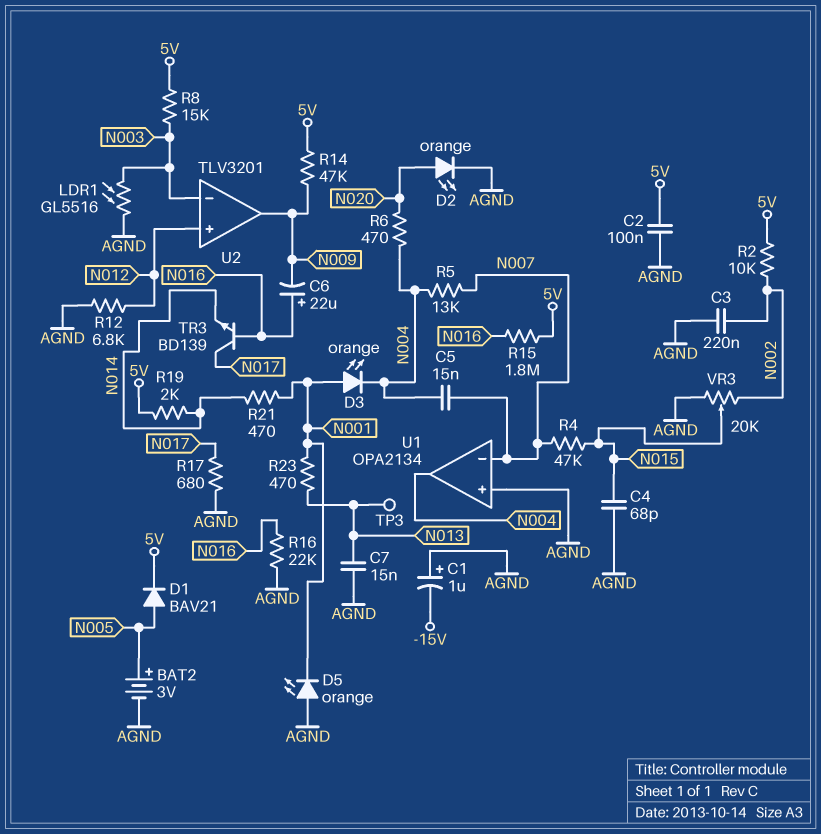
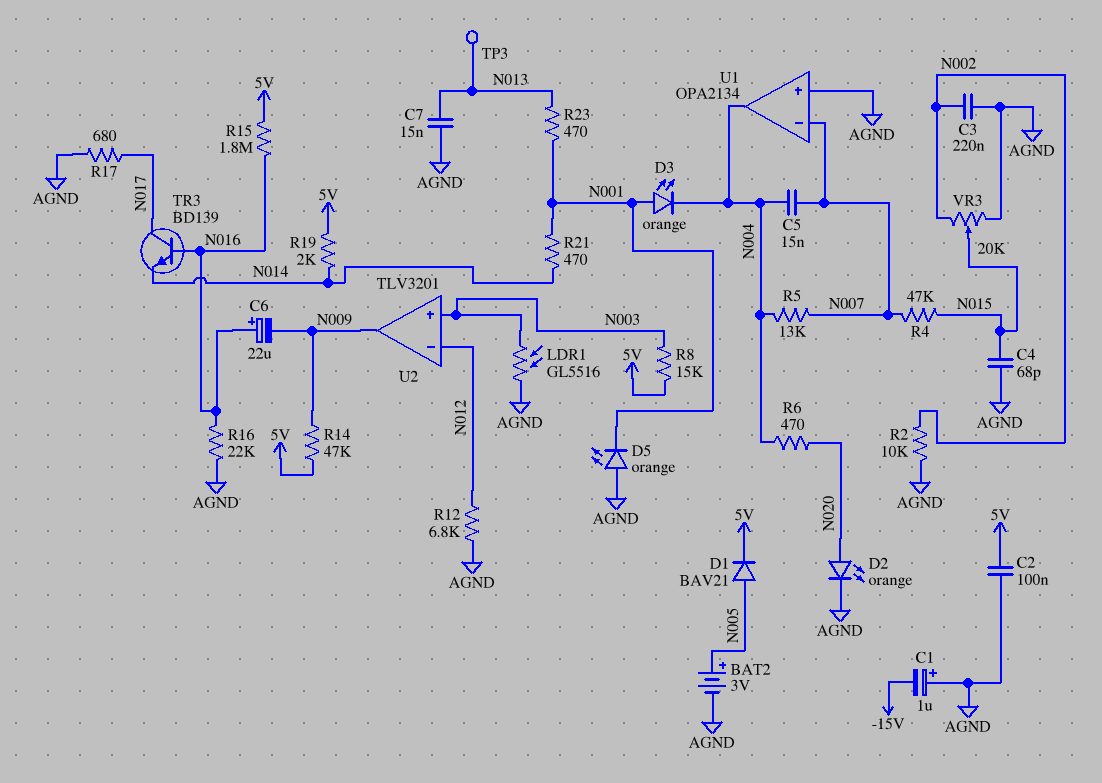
R2: 10k (5V, N002) -> 10k (AGND, N002)
U2 pin in+: N012 -> N003
U2 pin in-: N003 -> N012

